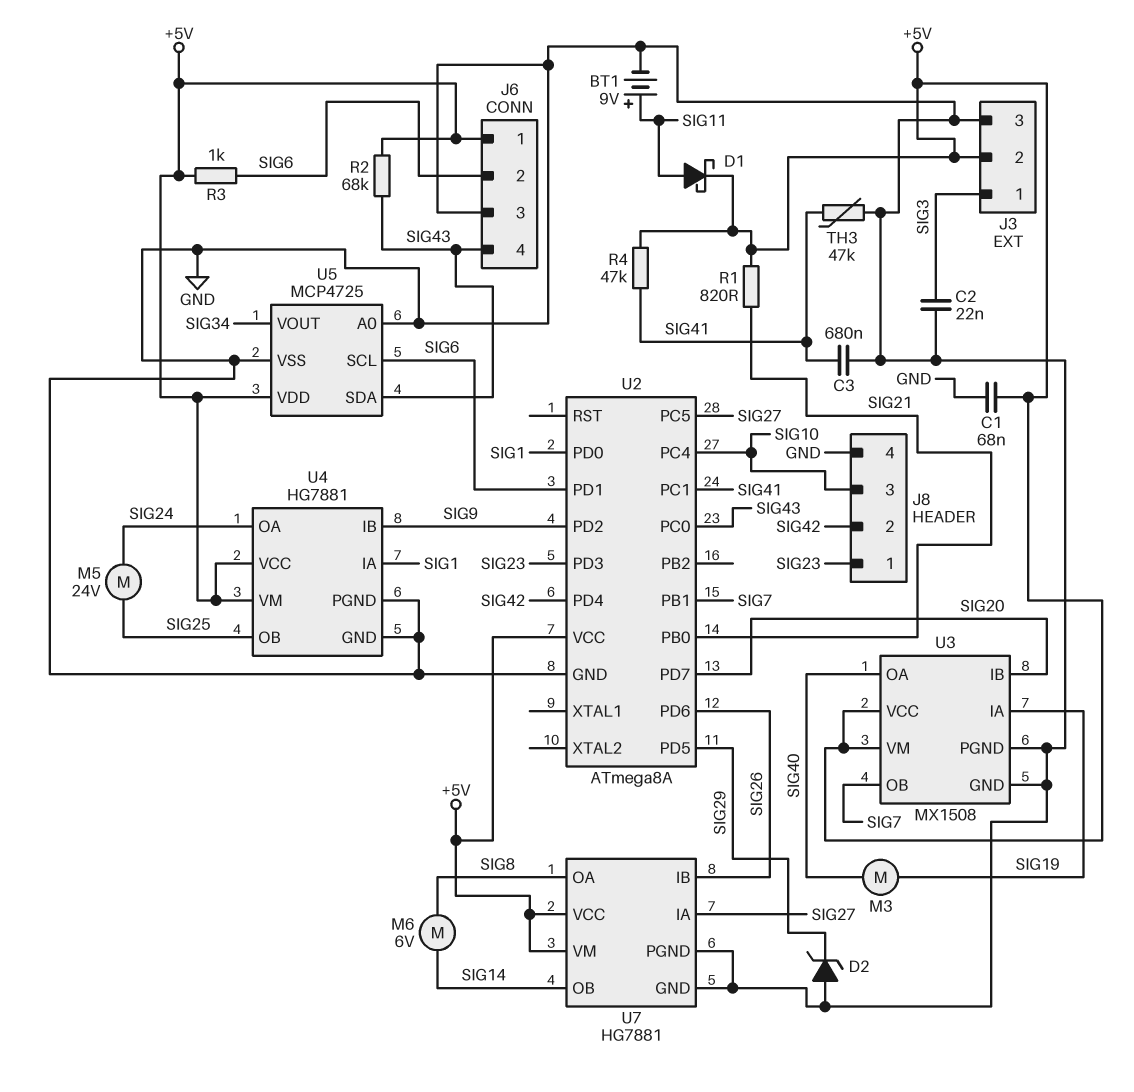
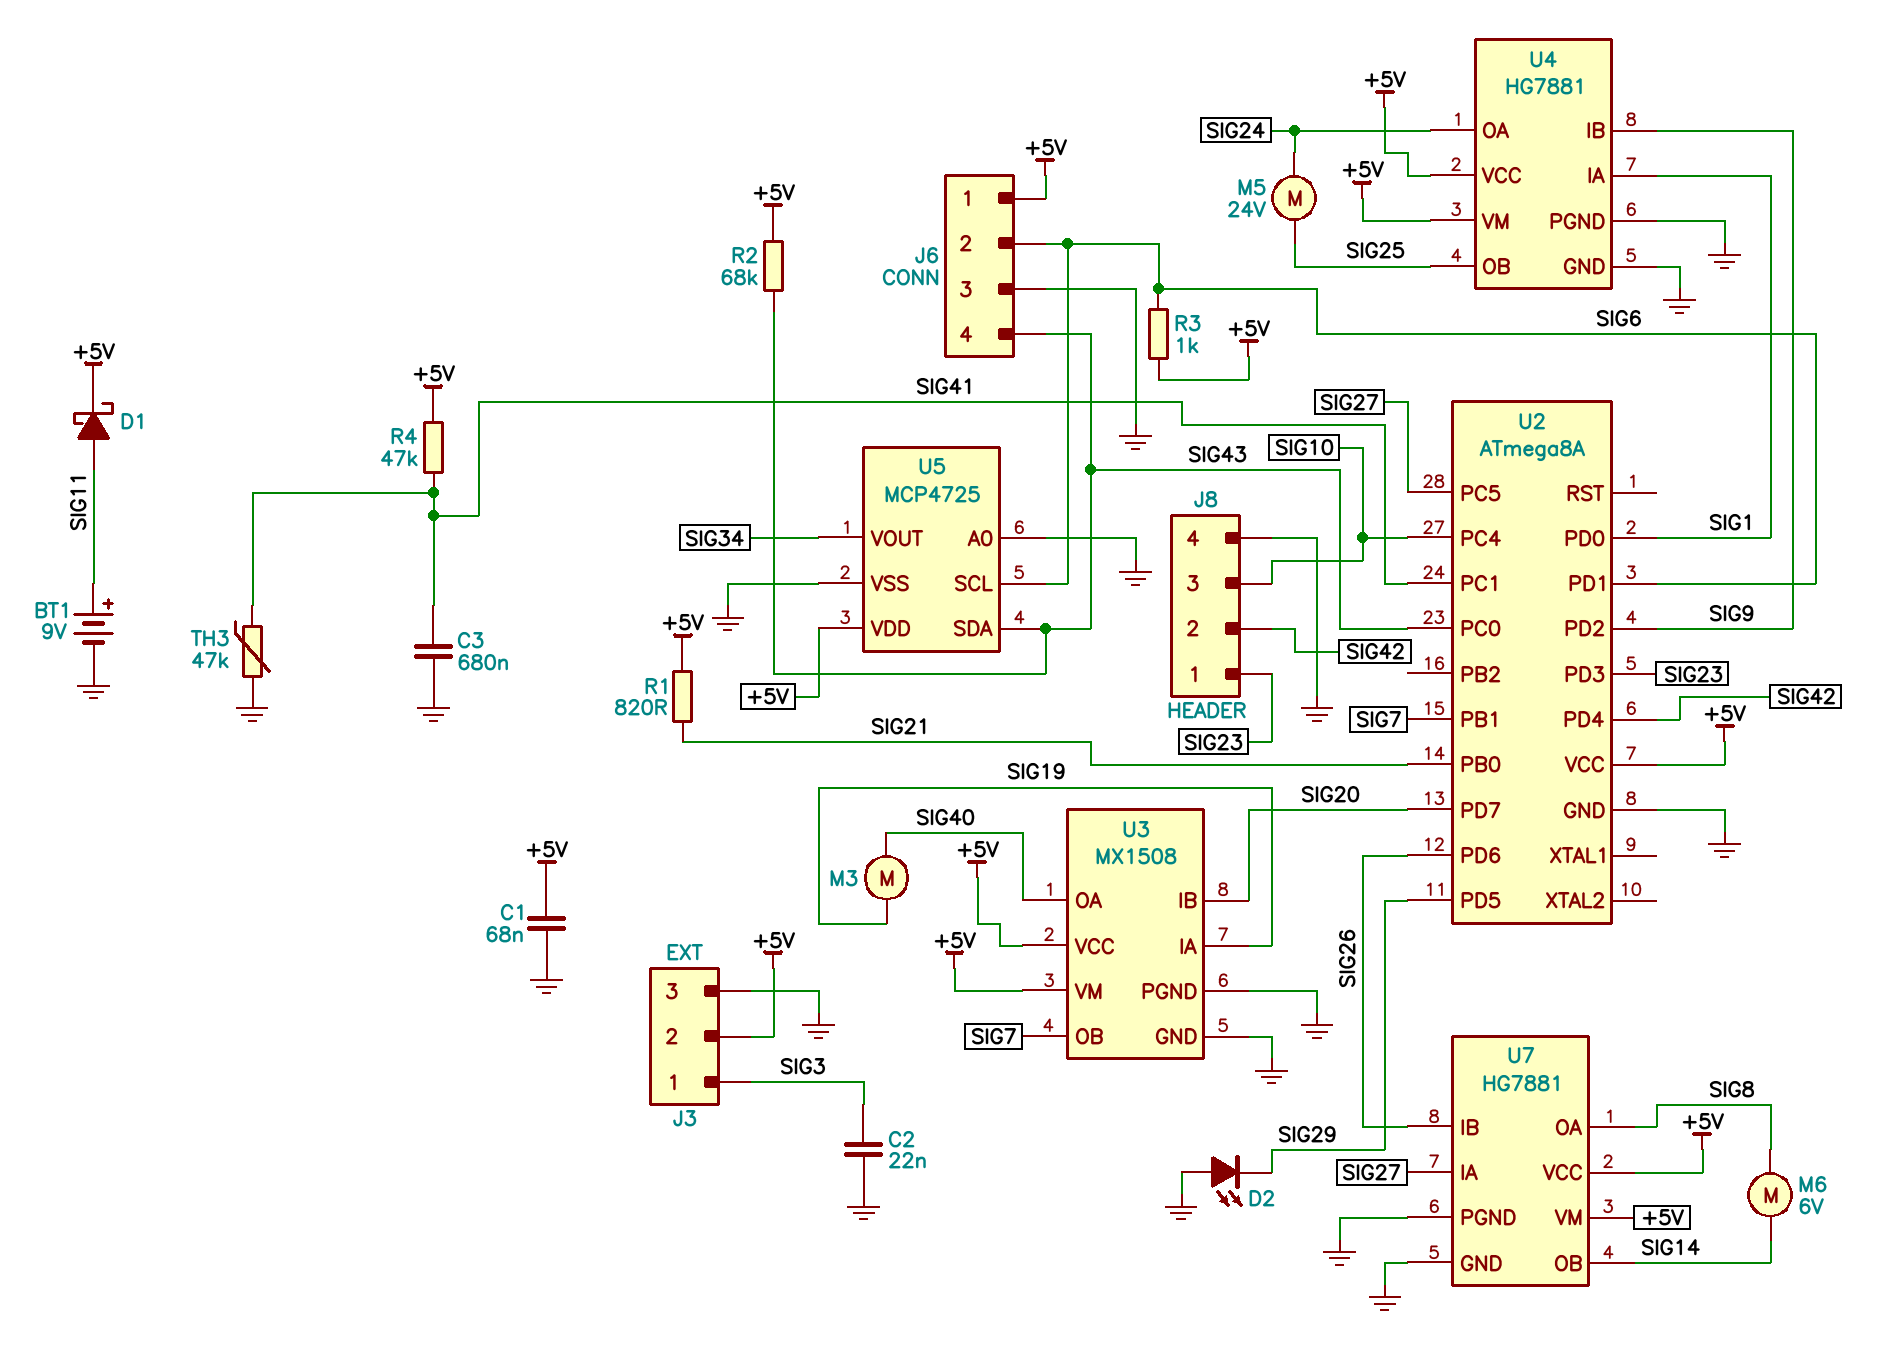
D2: zener (A GND, K SIG29) -> LED (A GND, K SIG29)

